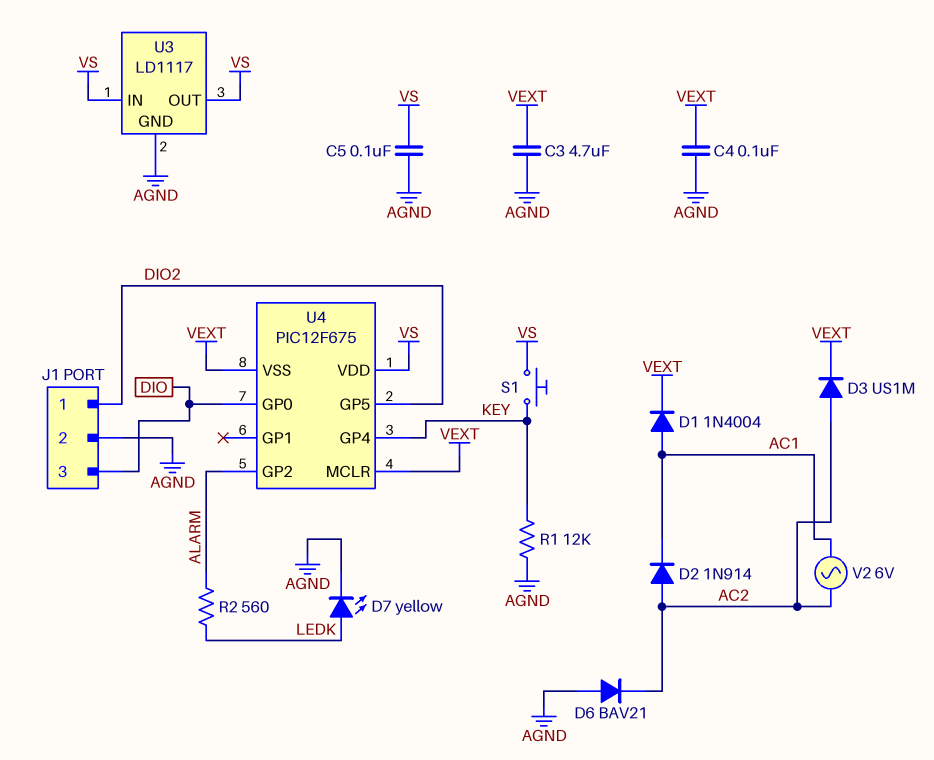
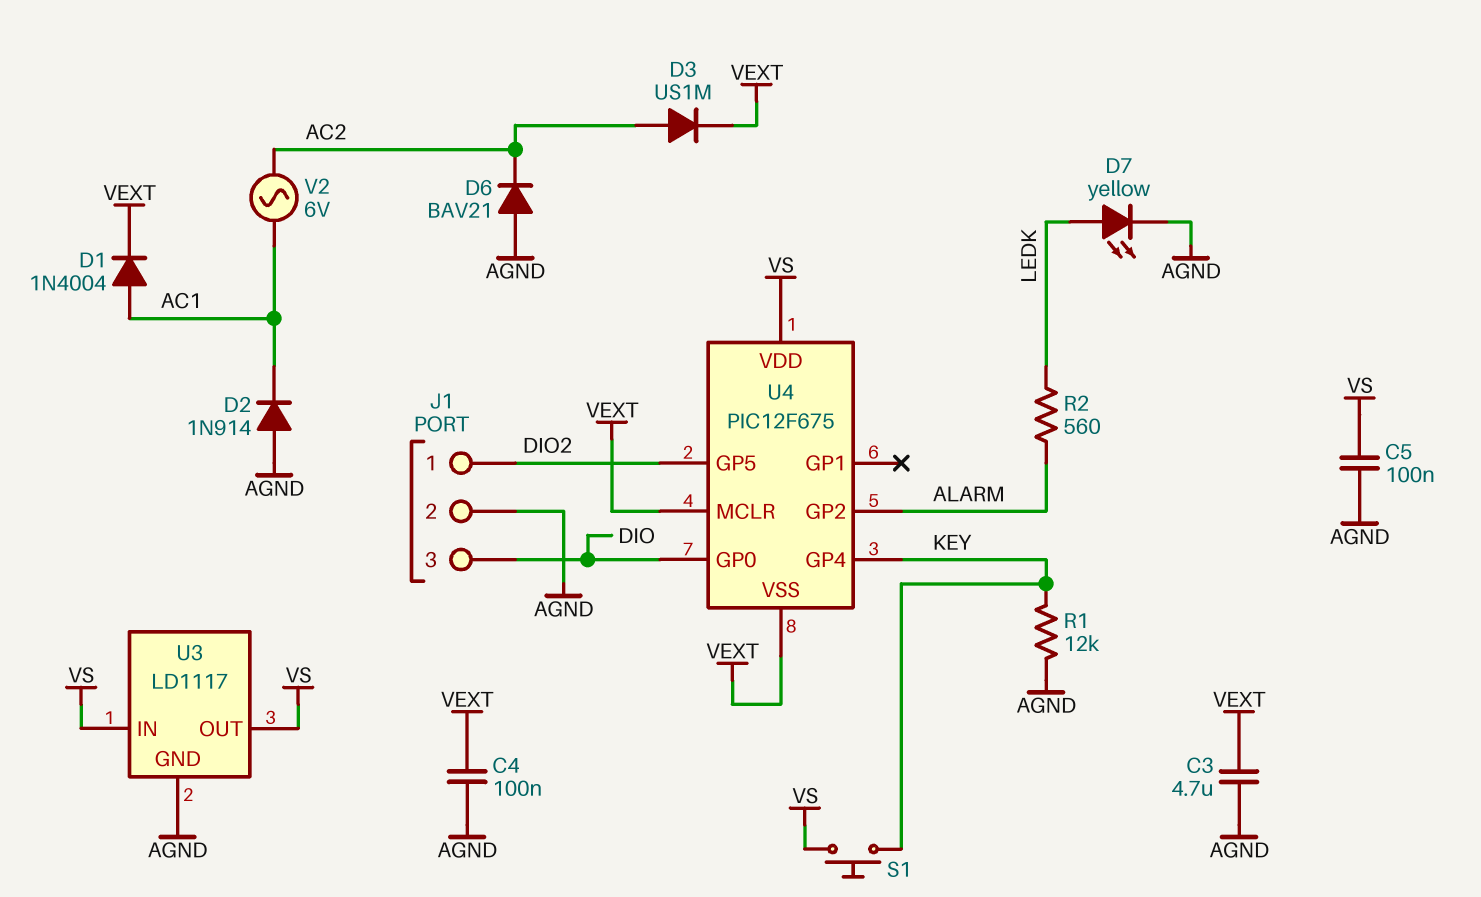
D2: diode 1N914 (A AC2, K AC1) -> diode 1N914 (A AGND, K AC1)

